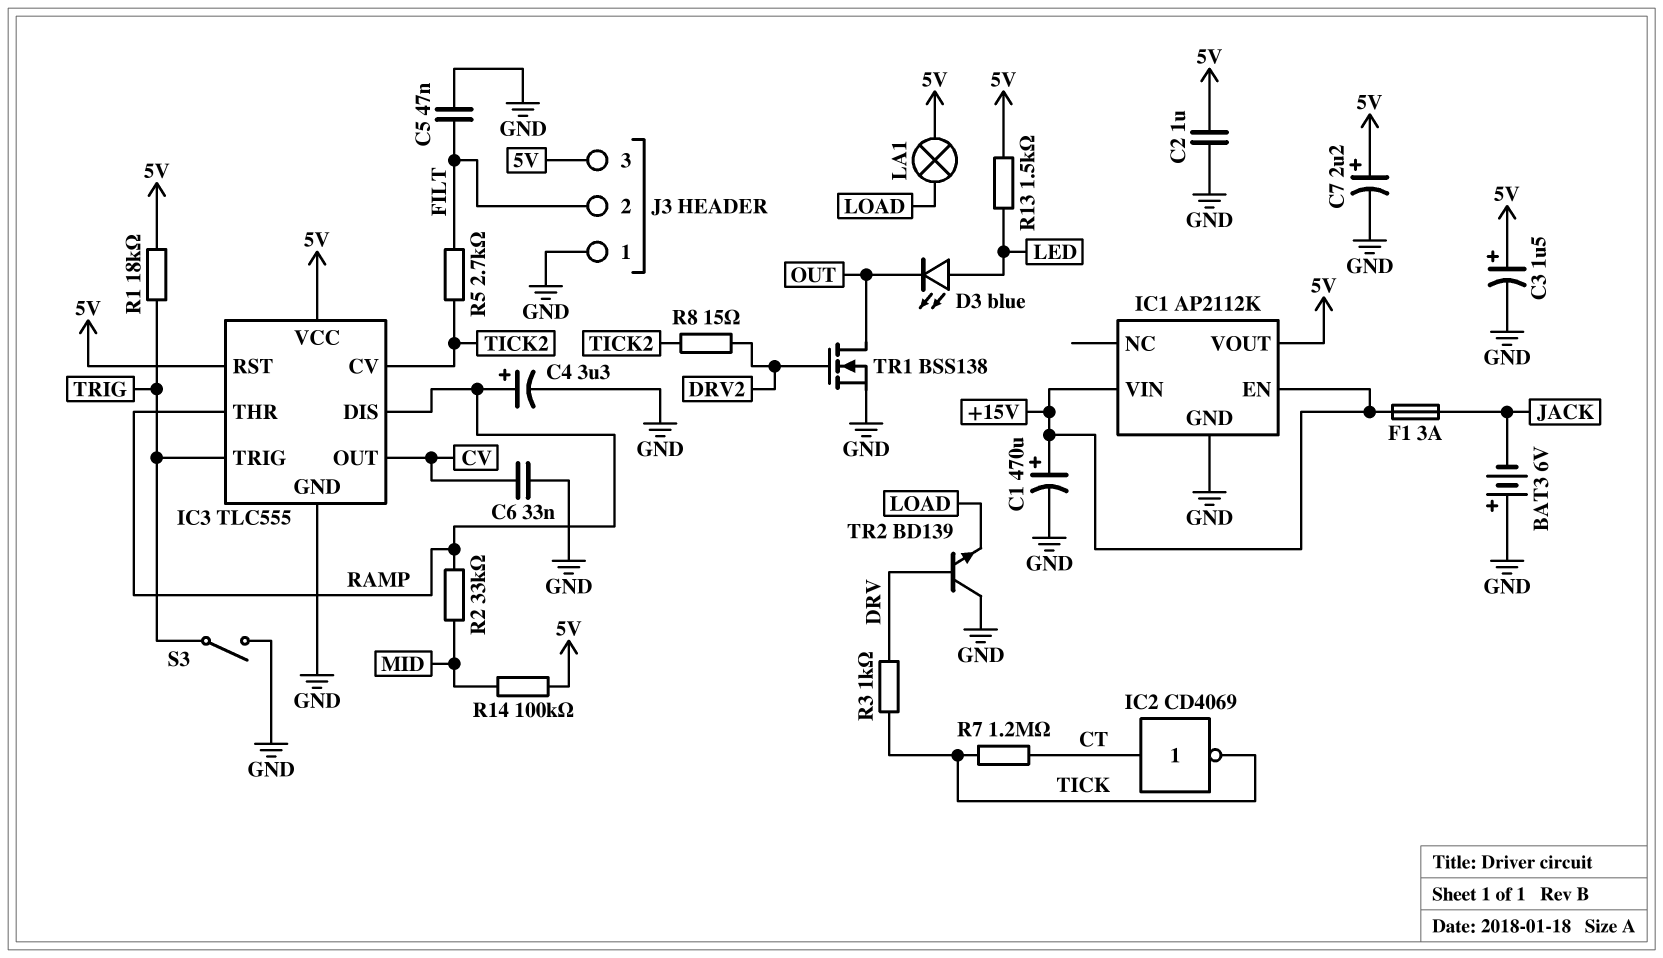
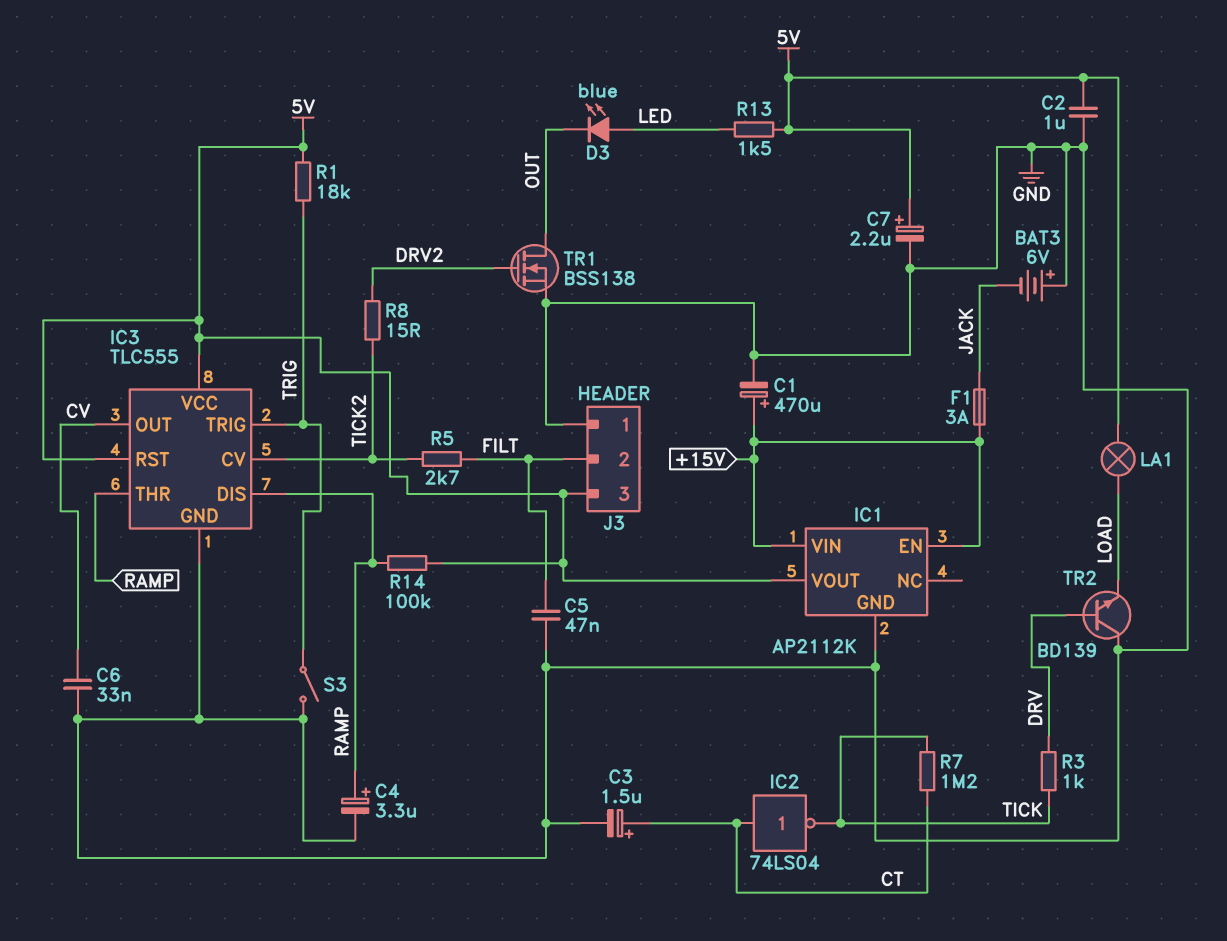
C3: 1.5uF (plus 5V, minus GND) -> 1.5uF (plus CT, minus GND)
IC2: NOT CD4069 (in CT, out TICK) -> NOT 74LS04 (in CT, out TICK)
R2: 33k (MID, RAMP) -> none
R14: 100k (5V, MID) -> 100k (5V, RAMP)

